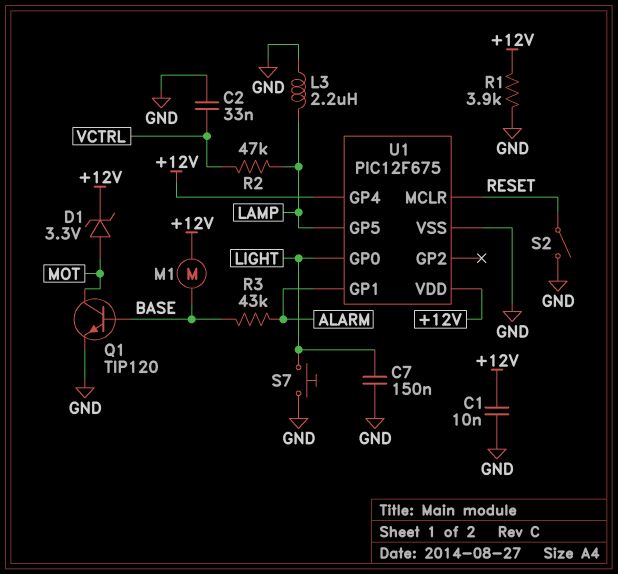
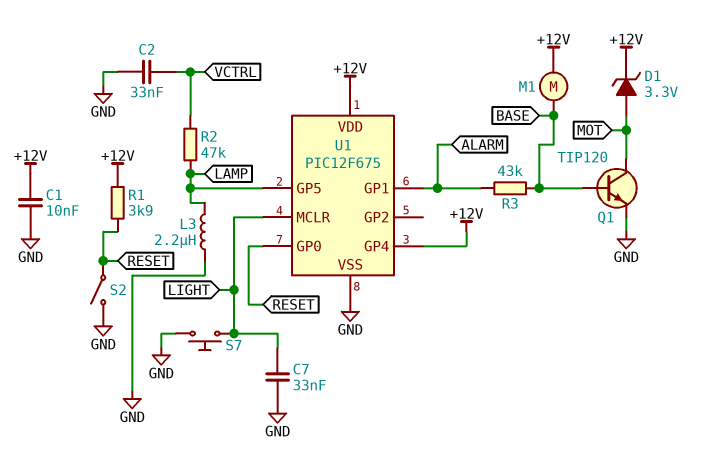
C7: 150nF (GND, LIGHT) -> 33nF (GND, LIGHT)
R1: 3.9k (+12V, GND) -> 3.9k (+12V, RESET)
U1 pin GP0: LIGHT -> RESET
U1 pin MCLR: RESET -> LIGHT

